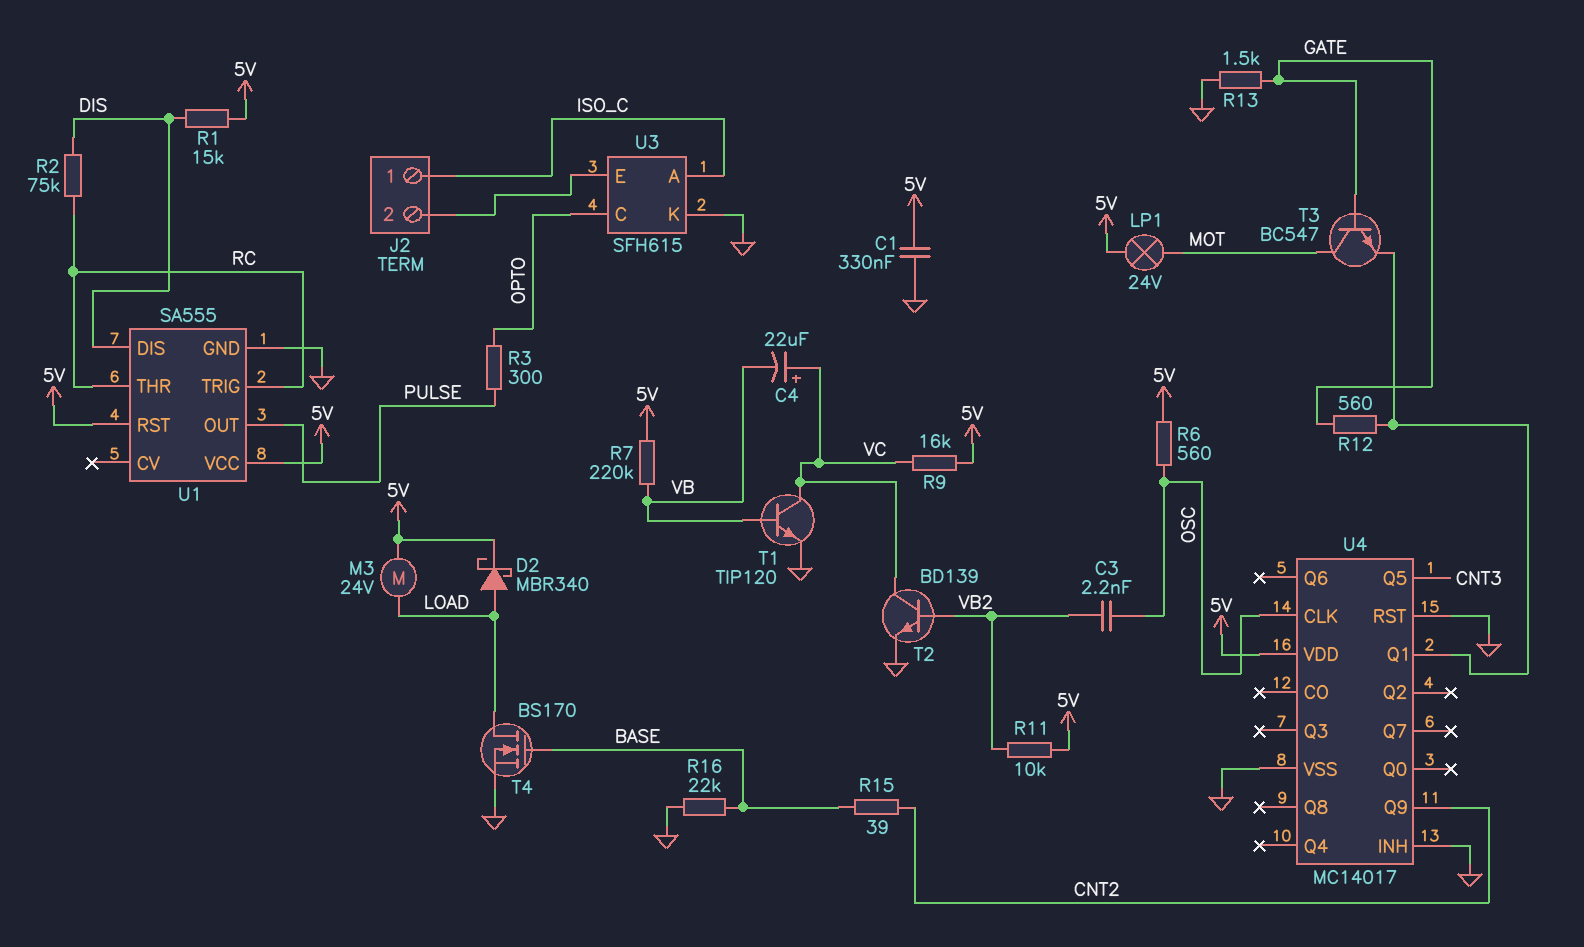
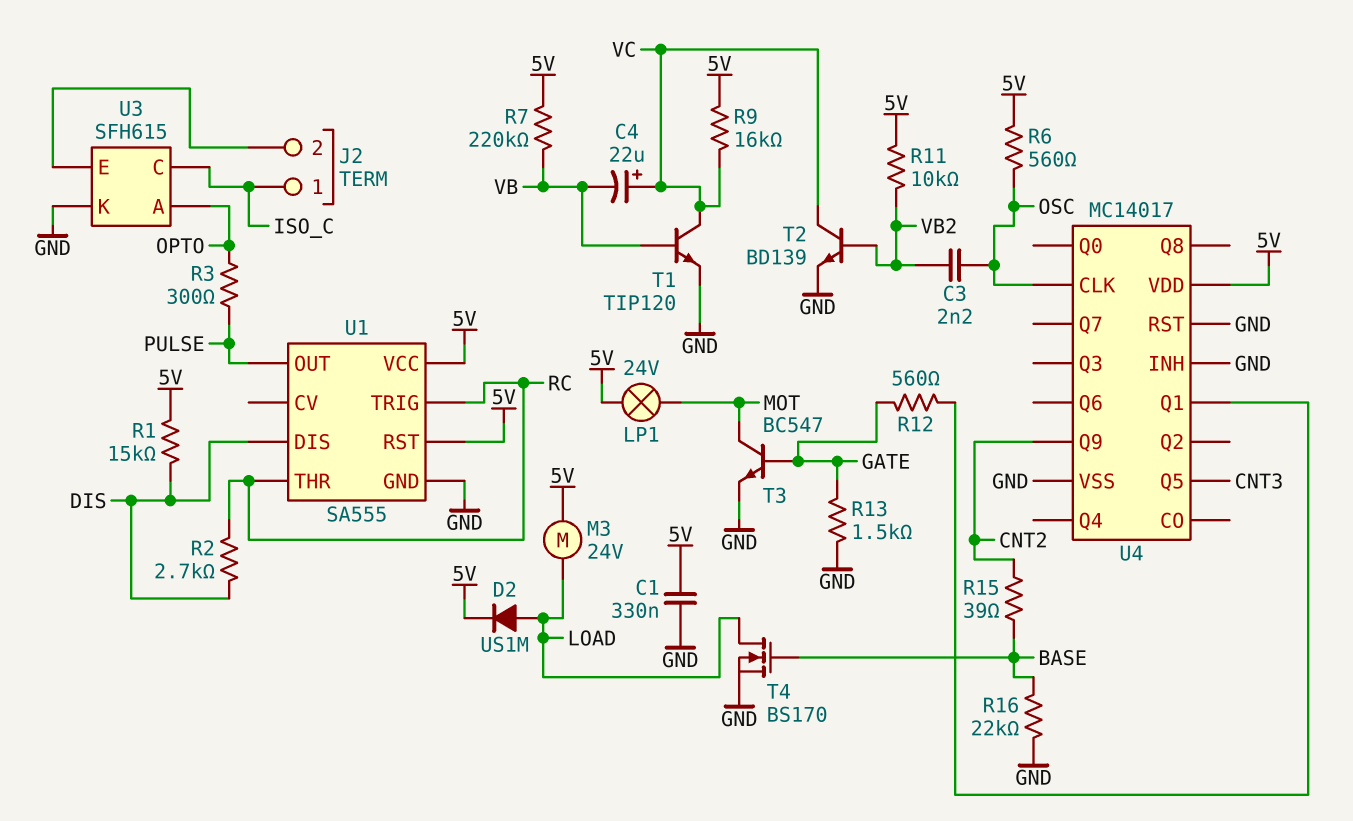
D2: schottky MBR340 (A LOAD, K 5V) -> diode US1M (A LOAD, K 5V)
R2: 75k (DIS, RC) -> 2.7k (DIS, RC)
T3: NPN BC547 (B GATE, C MOT, E U4/Q1) -> NPN BC547 (B GATE, C MOT, E GND)
U3 pin A: ISO_C -> OPTO
U3 pin C: OPTO -> ISO_C

